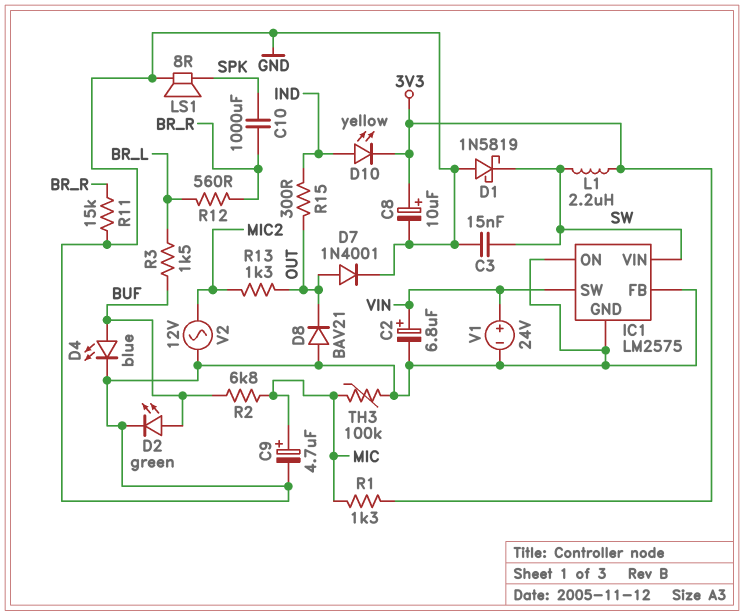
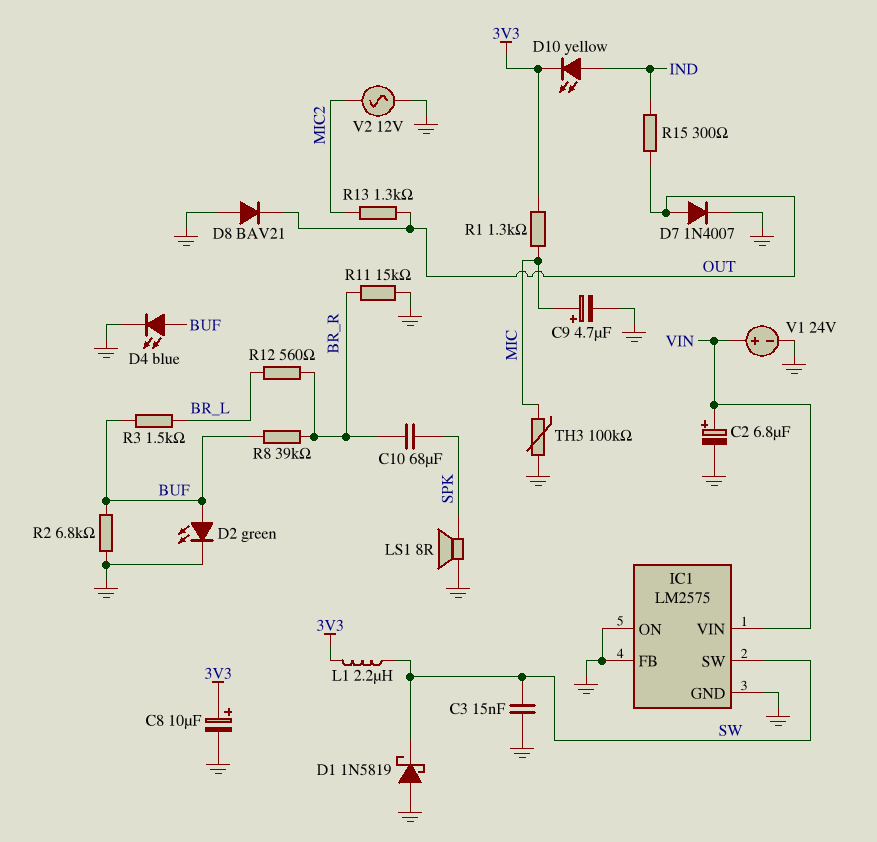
C10: 1000uF (BR_R, SPK) -> 68uF (BR_R, SPK)
D7: diode 1N4001 (A OUT, K GND) -> diode 1N4007 (A OUT, K GND)
IC1 pin SW: VIN -> SW
IC1 pin VIN: SW -> VIN
R2: 6.8k (BUF, MIC) -> 6.8k (BUF, GND)
R8: none -> 39k (BR_R, BUF)

